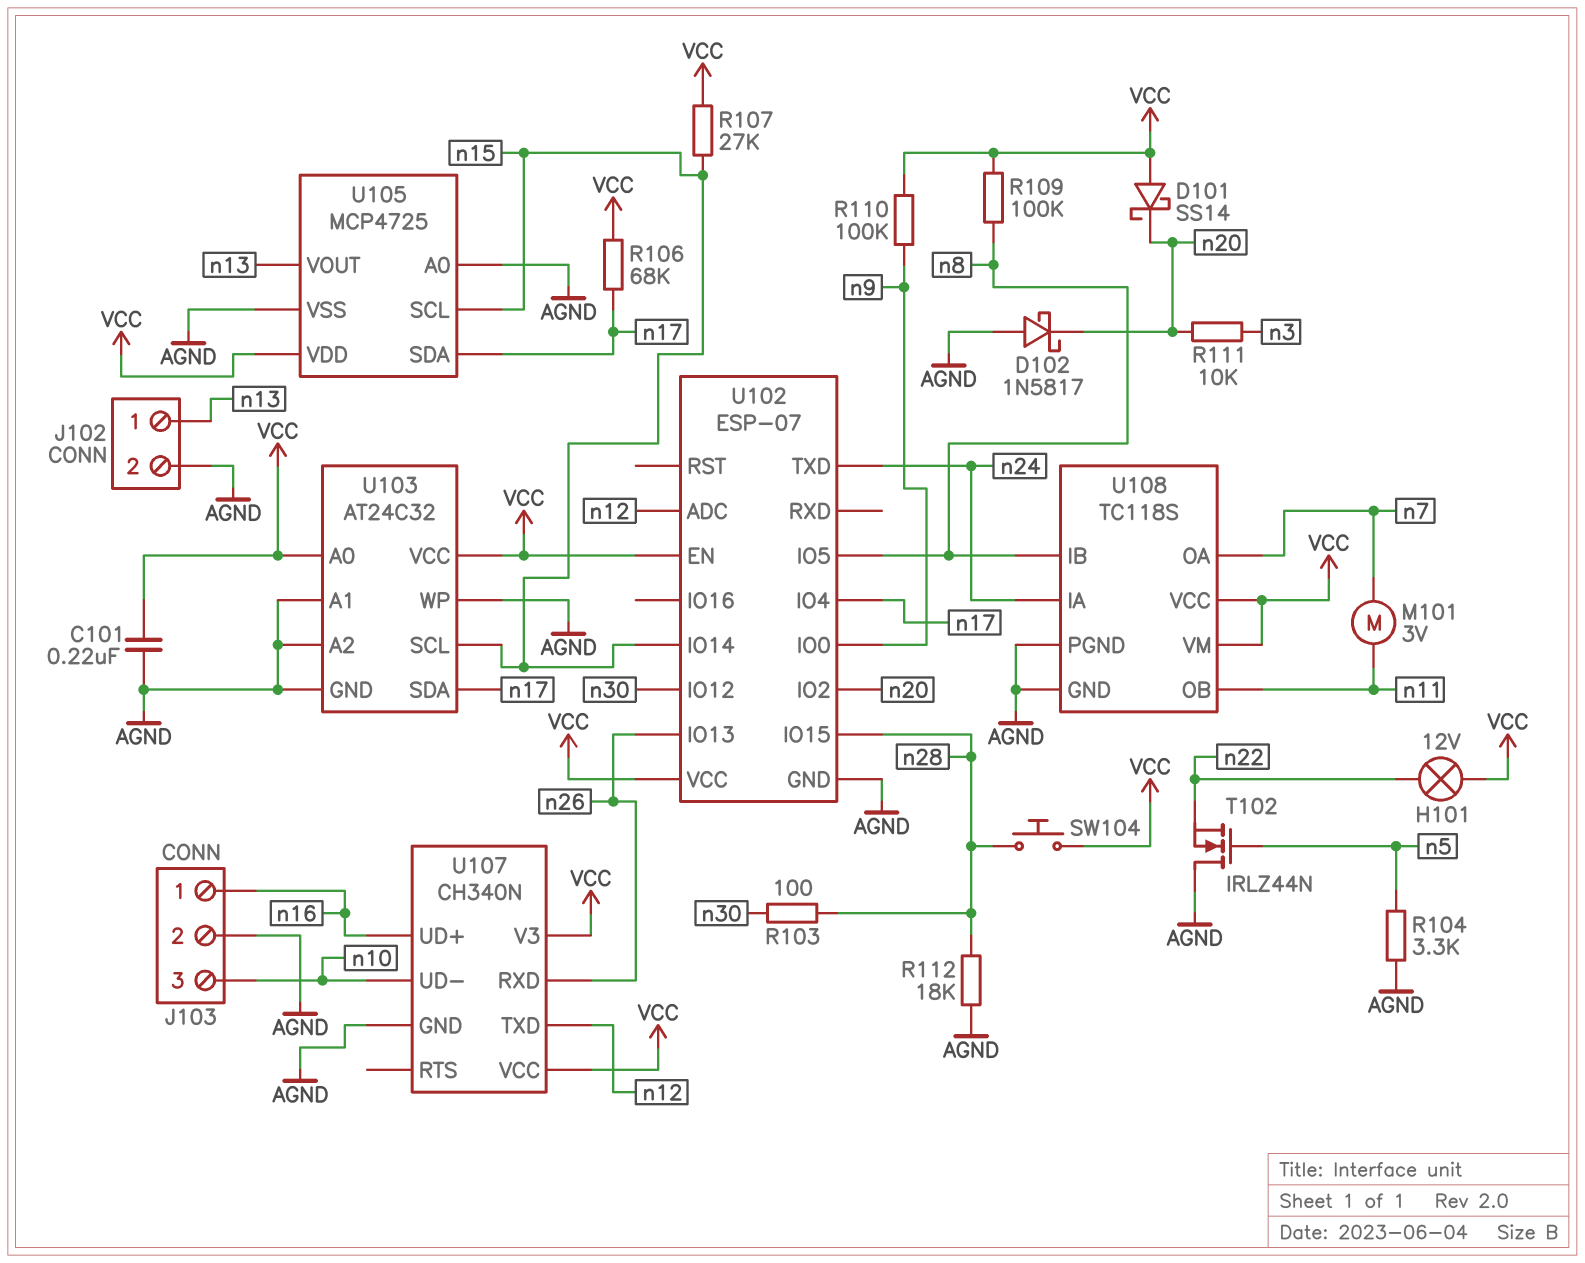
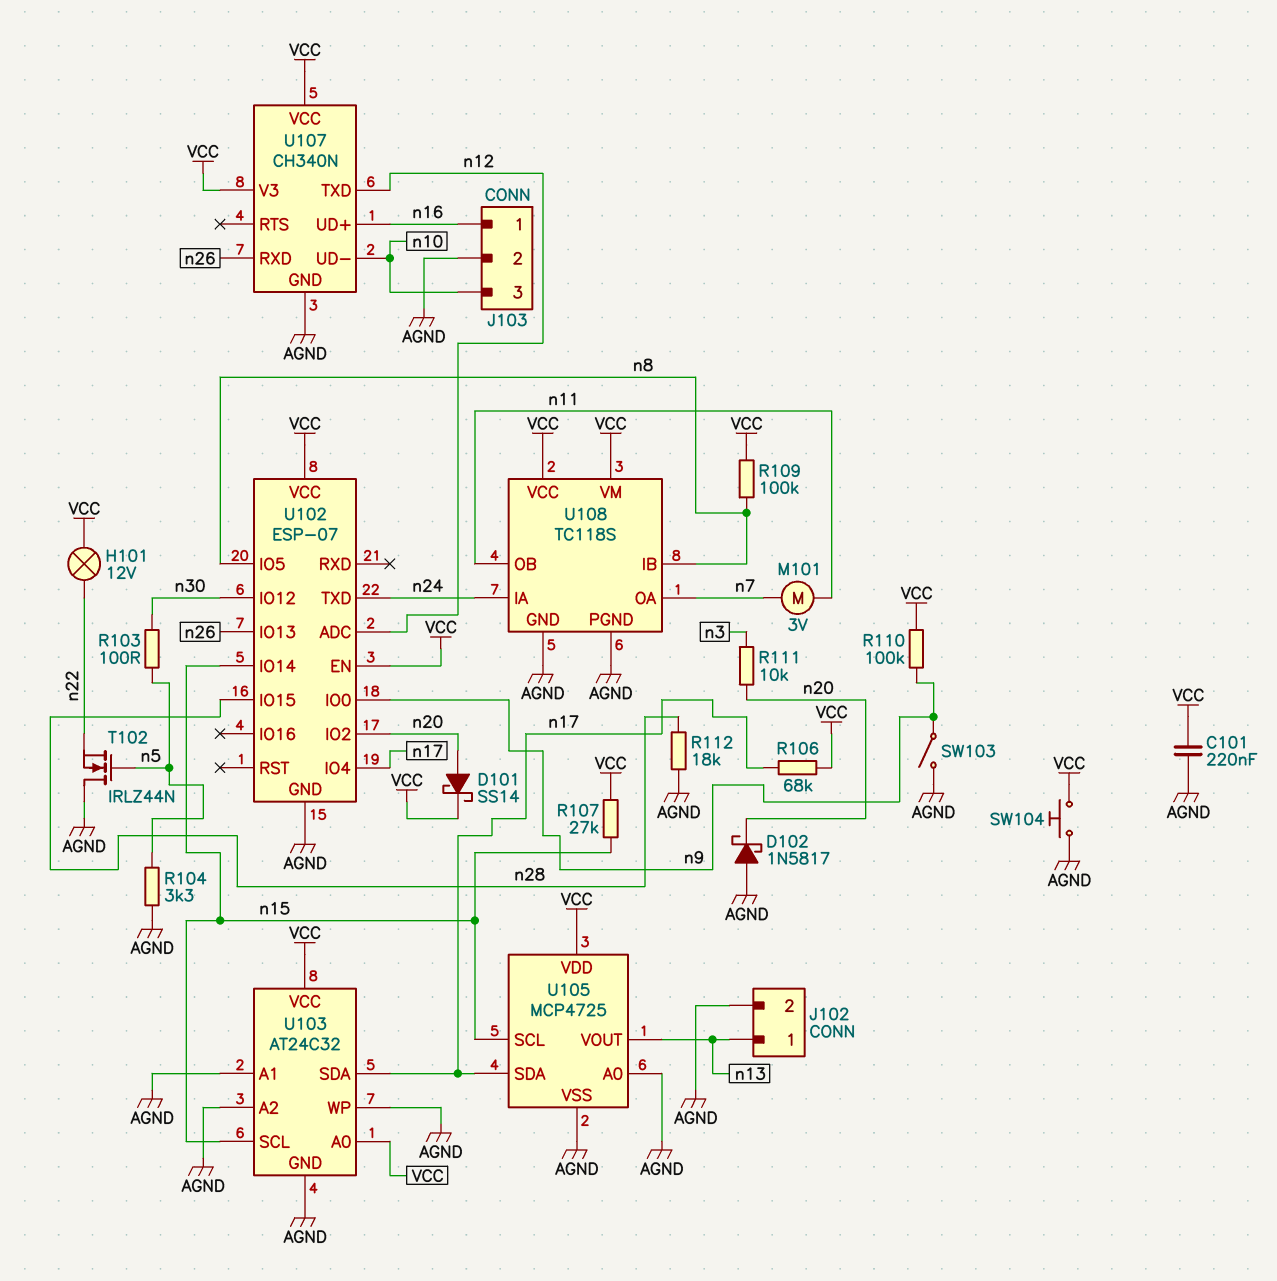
D101: schottky SS14 (A VCC, K n20) -> schottky SS14 (A n20, K VCC)
R103: 100 (n28, n30) -> 100 (n5, n30)
SW103: none -> switch (AGND, n9)
SW104: button (VCC, n28) -> button (AGND, VCC)

